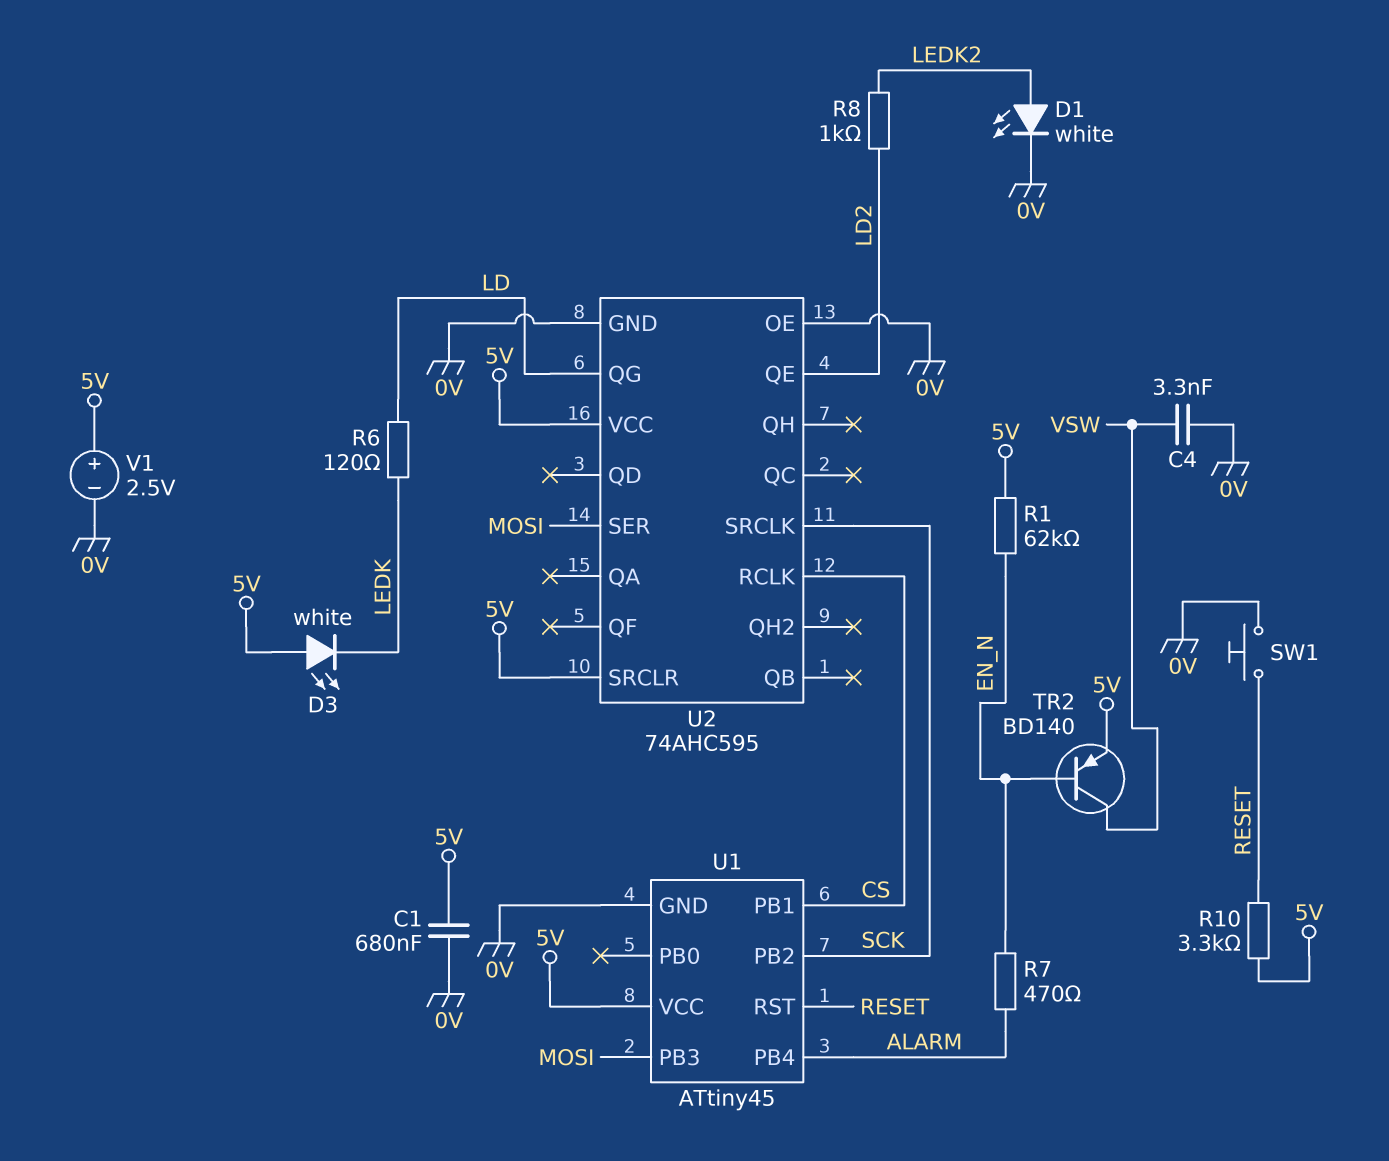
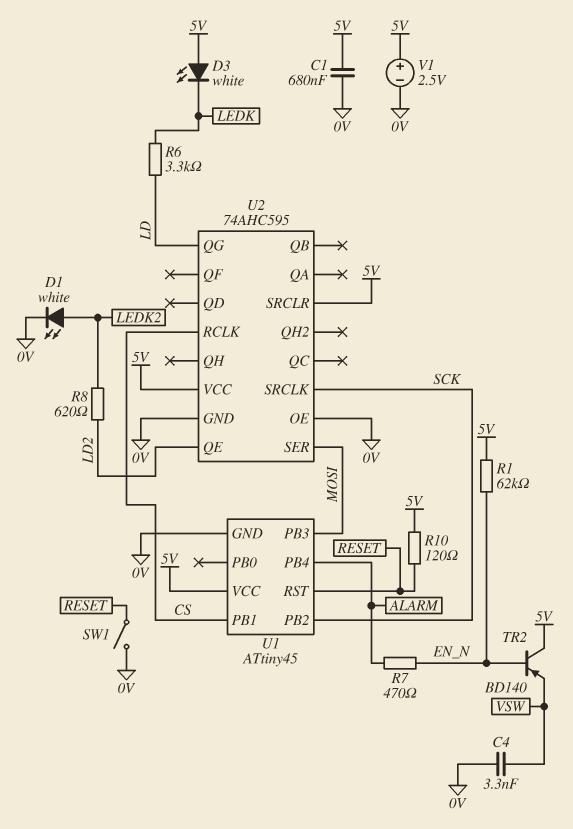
R6: 120 (LD, LEDK) -> 3.3k (LD, LEDK)
R8: 1k (LD2, LEDK2) -> 620 (LD2, LEDK2)
R10: 3.3k (5V, RESET) -> 120 (5V, RESET)
SW1: button (0V, RESET) -> switch (0V, RESET)
TR2: PNP BD140 (B EN_N, C VSW, E 5V) -> PNP BD140 (B EN_N, C 5V, E VSW)

